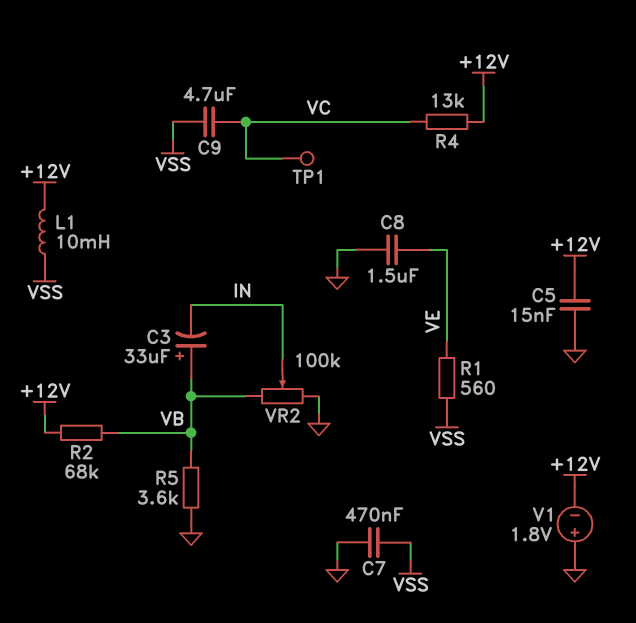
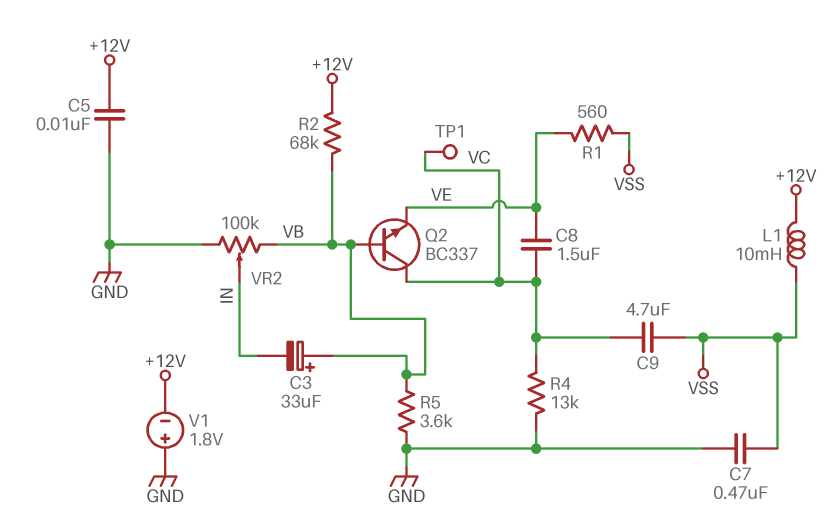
C5: 15nF (+12V, GND) -> 10nF (+12V, GND)
C8: 1.5uF (GND, VE) -> 1.5uF (VC, VE)
Q2: none -> NPN BC337 (B VB, C VC, E VE)
R4: 13k (+12V, VC) -> 13k (GND, VC)

